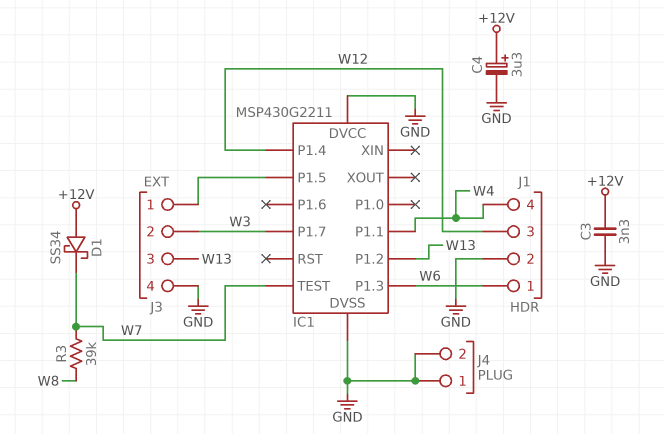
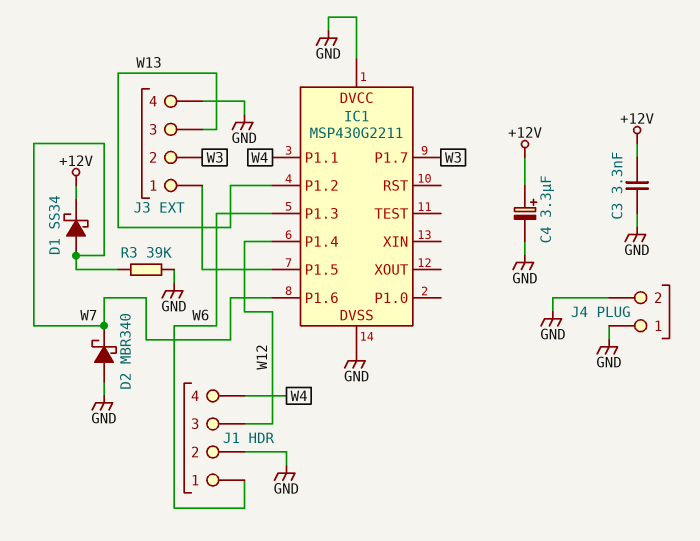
D1: schottky SS34 (A +12V, K W7) -> schottky SS34 (A W7, K +12V)
D2: none -> schottky MBR340 (A GND, K W7)
IC1 pin P1.6: none -> W7
IC1 pin TEST: W7 -> none
R3: 39k (W7, W8) -> 39k (GND, W7)

